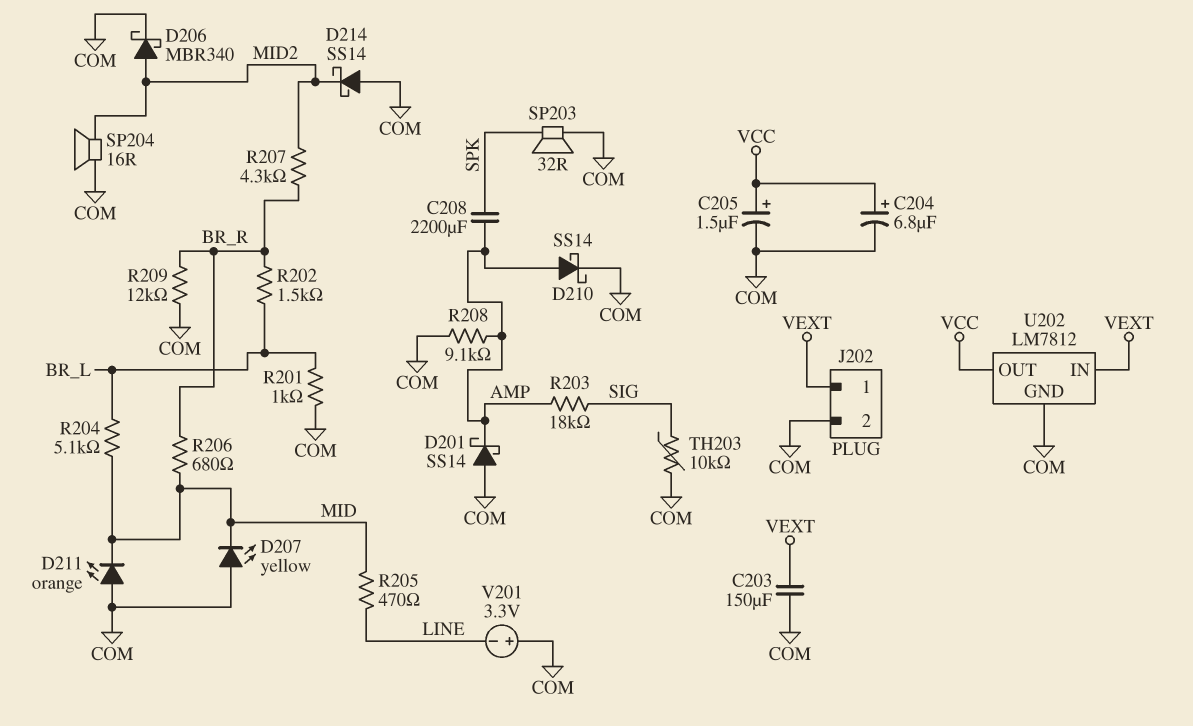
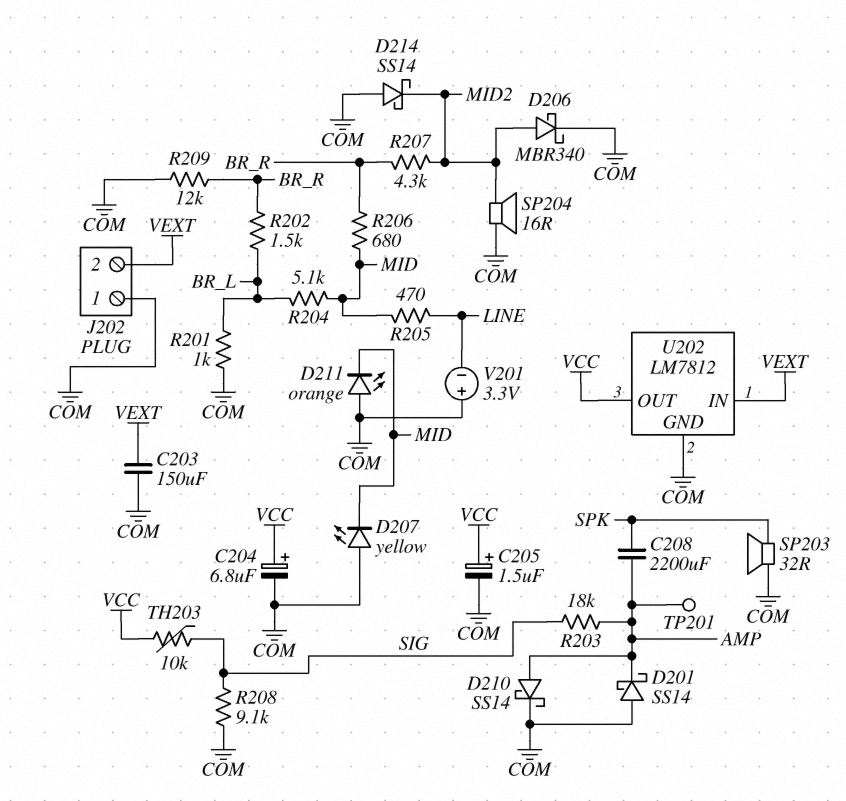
J202 pin 1: VEXT -> COM
J202 pin 2: COM -> VEXT
R208: 9.1k (AMP, COM) -> 9.1k (COM, SIG)
TH203: 10k (COM, SIG) -> 10k (SIG, VCC)
TP201: none -> test point (AMP)

